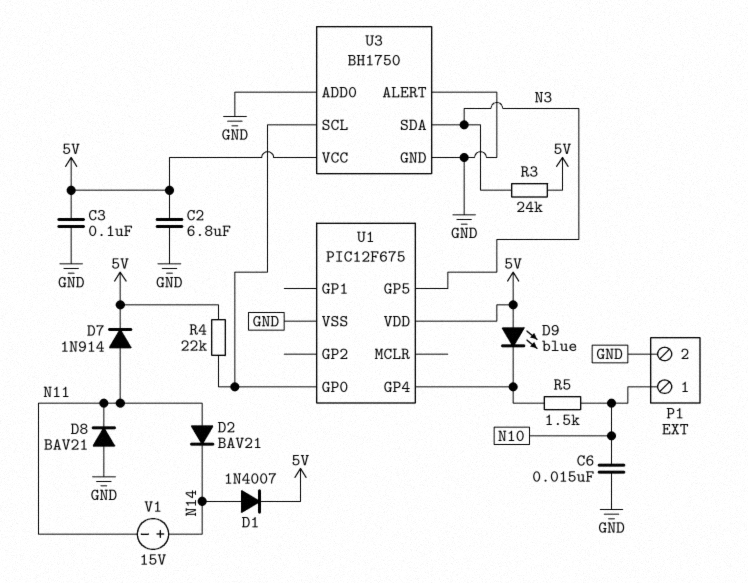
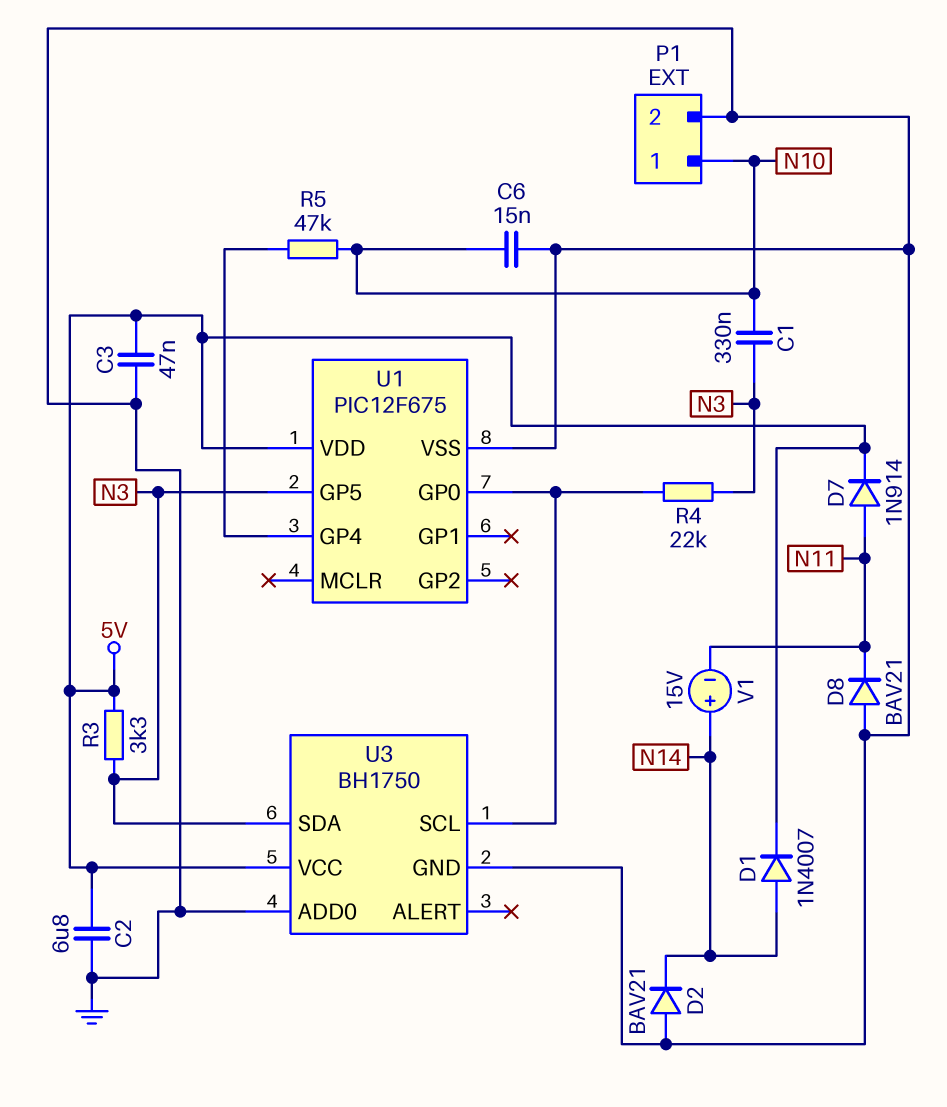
C1: none -> 330nF (N3, N10)
C3: 100nF (5V, GND) -> 47nF (5V, GND)
D2: diode BAV21 (A N11, K N14) -> diode BAV21 (A GND, K N14)
D9: LED blue (A 5V, K U1/GP4) -> none
R3: 24k (5V, N3) -> 3.3k (5V, N3)
R4: 22k (5V, U1/GP0) -> 22k (N3, U1/GP0)
R5: 1.5k (N10, U1/GP4) -> 47k (N10, U1/GP4)
U3 pin ALERT: GND -> none

